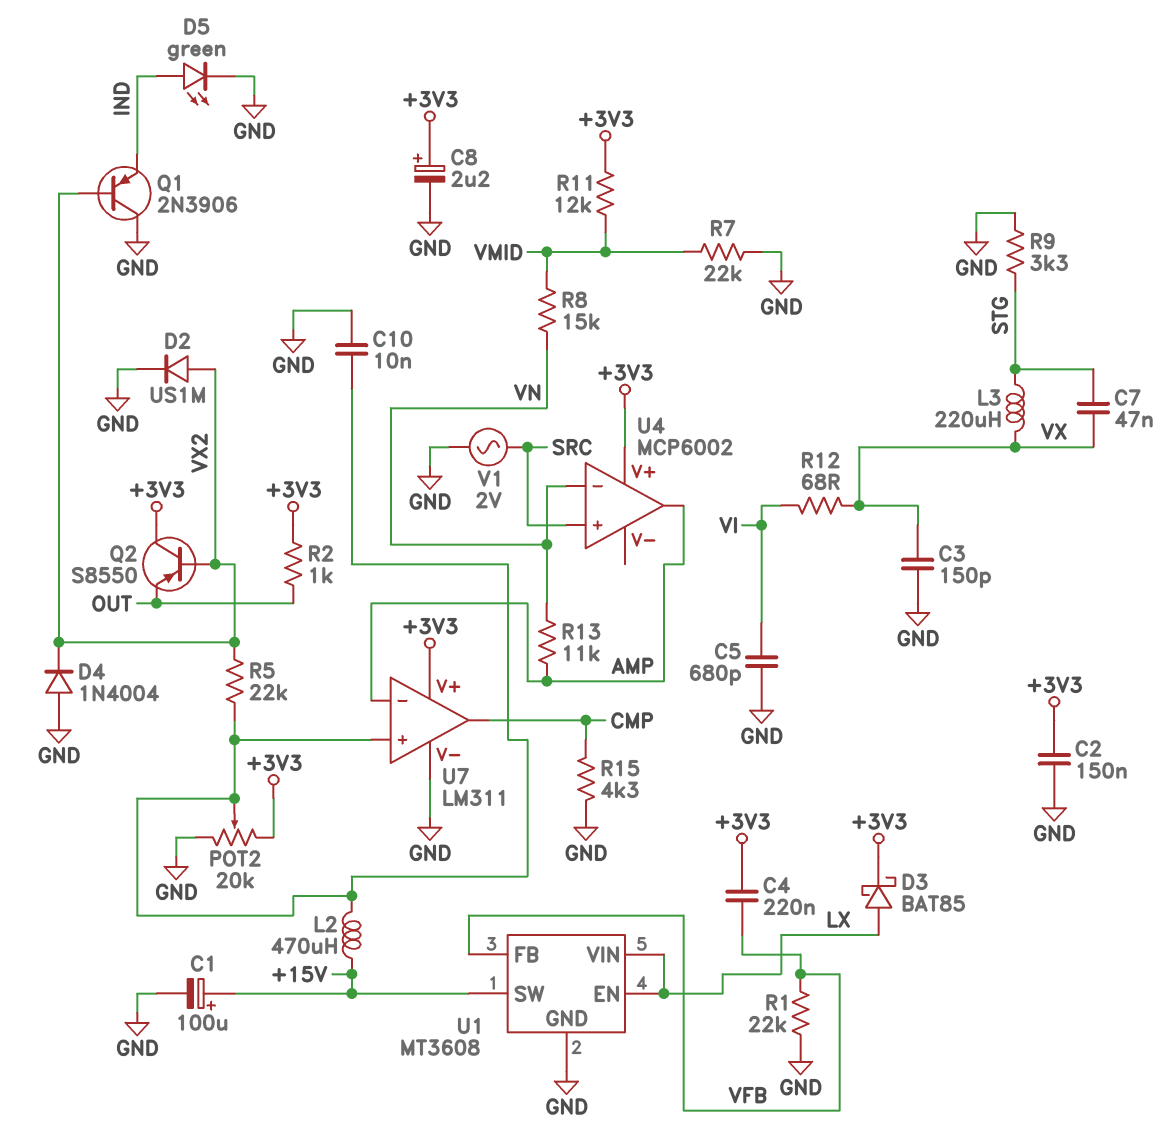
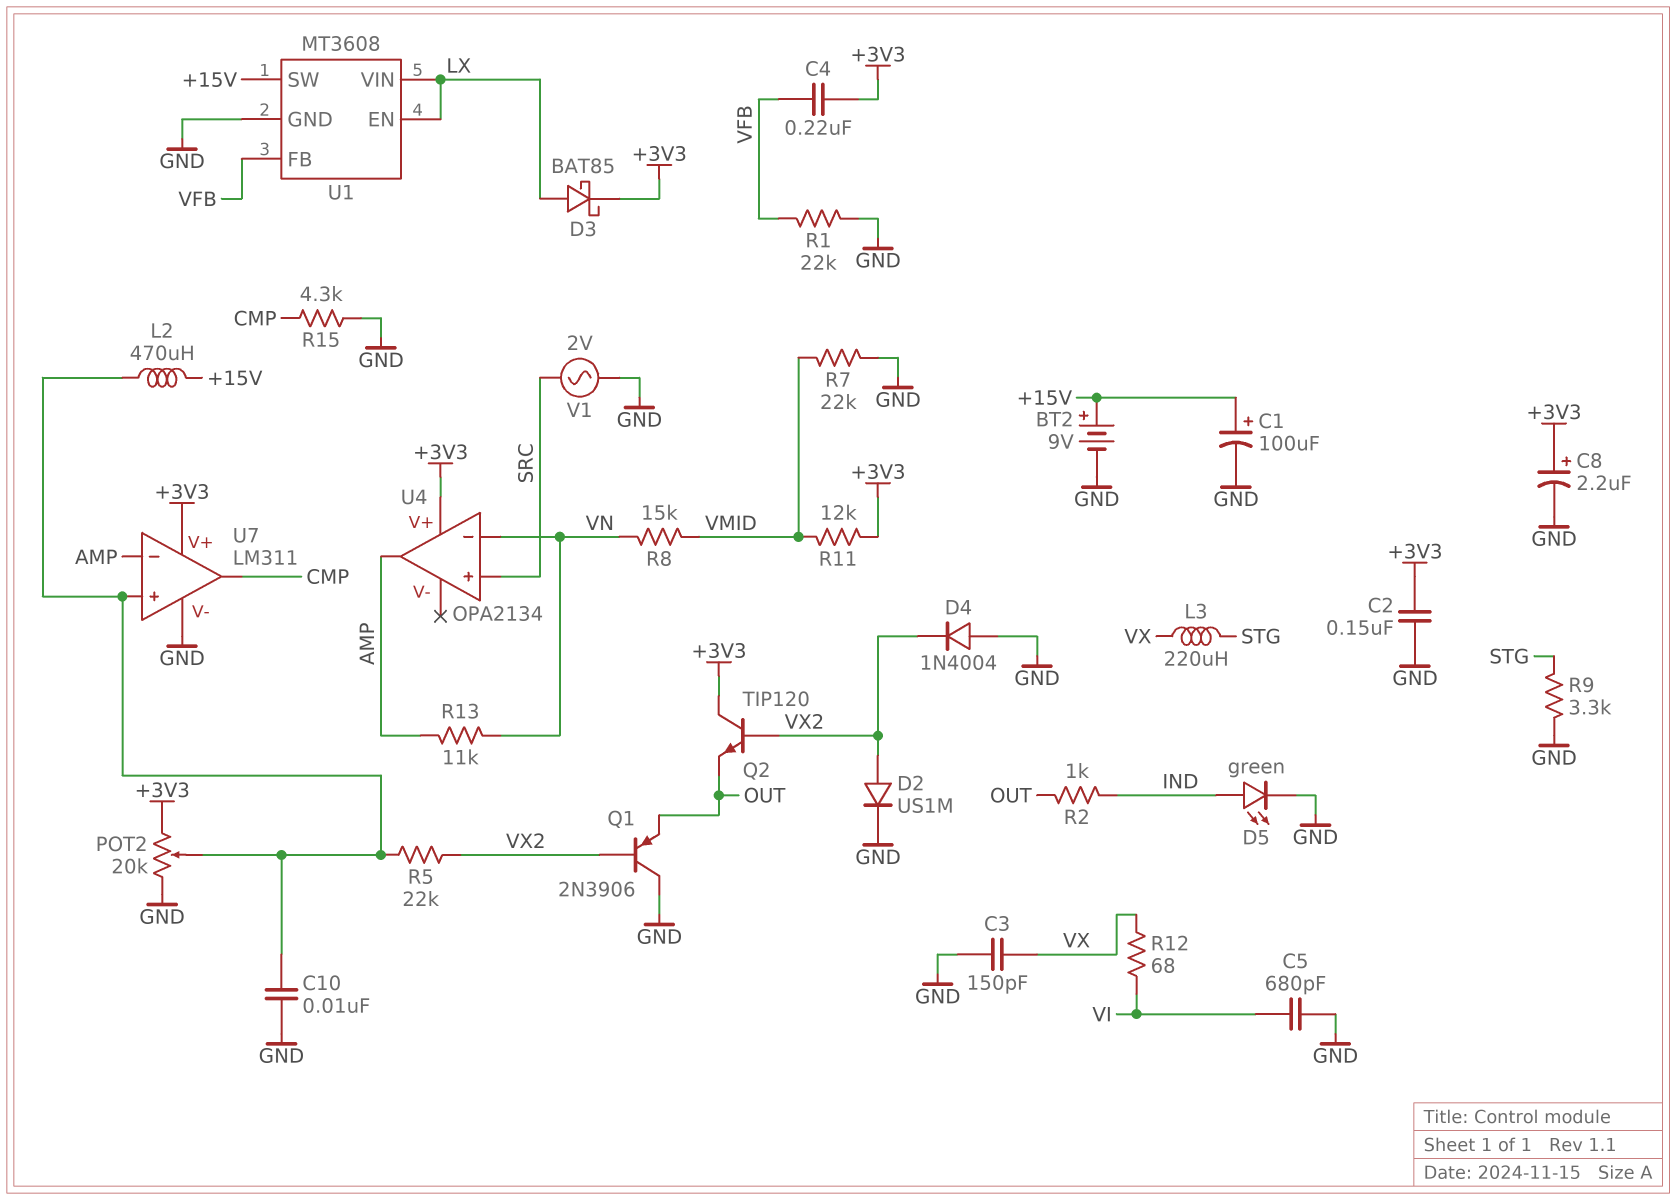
BT2: none -> 9V (plus +15V, minus GND)
C7: 47nF (STG, VX) -> none
Q1: PNP 2N3906 (B VX2, C GND, E IND) -> PNP 2N3906 (B VX2, C GND, E OUT)
Q2: PNP S8550 (B VX2, C +3V3, E OUT) -> NPN TIP120 (B VX2, C +3V3, E OUT)
R2: 1k (+3V3, OUT) -> 1k (IND, OUT)
U4: MCP6002 -> OPA2134

